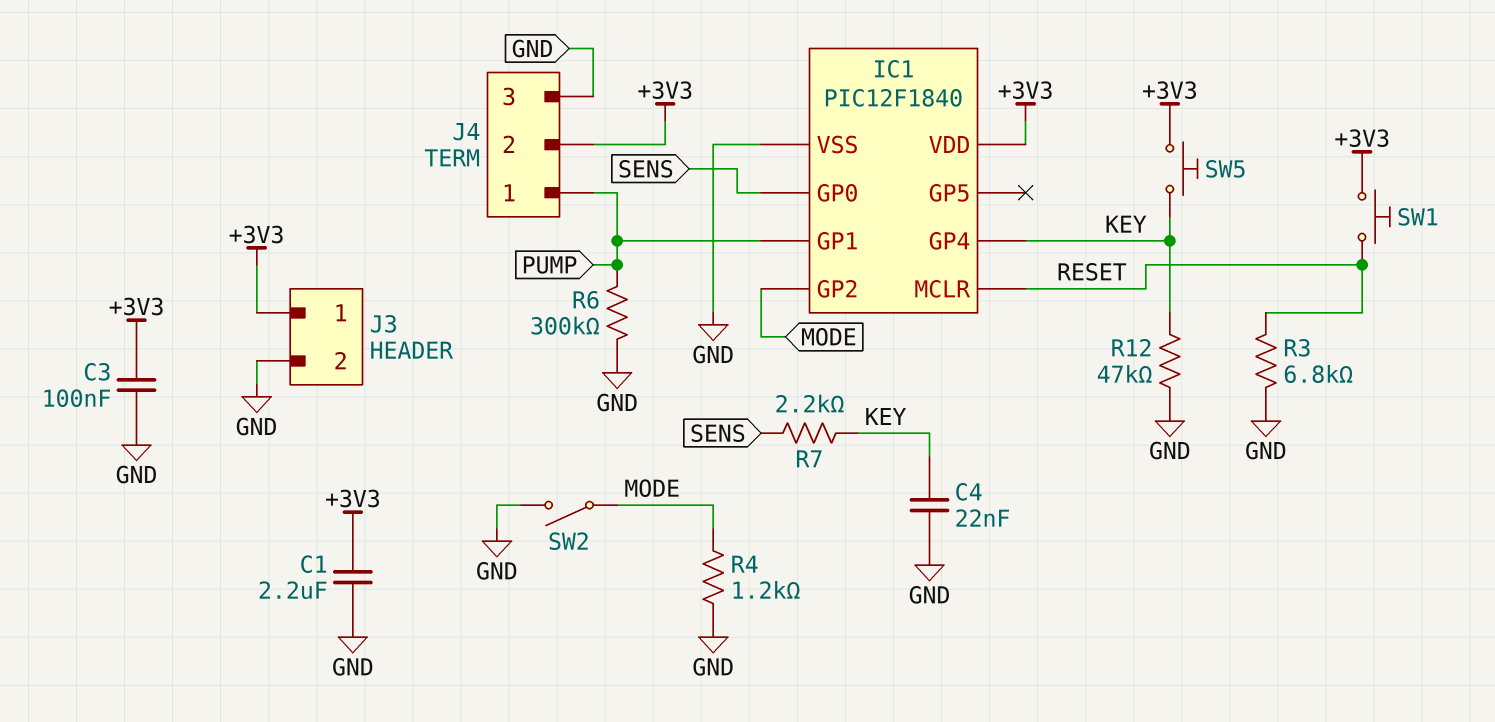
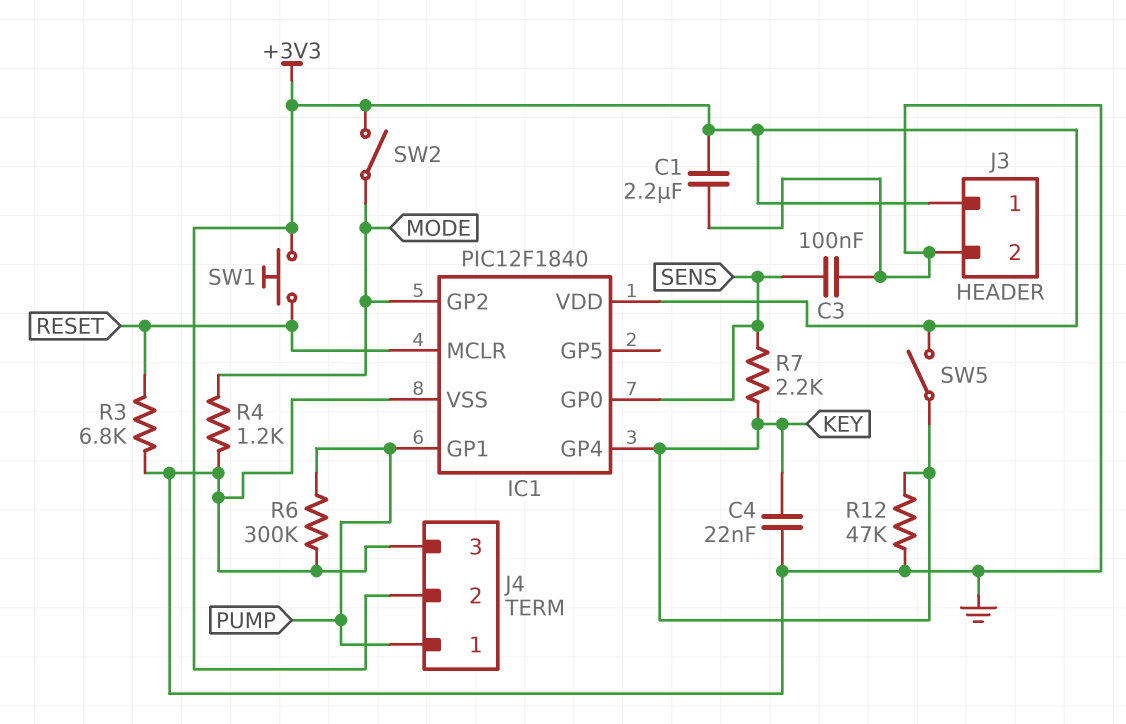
C3: 100nF (+3V3, GND) -> 100nF (GND, SENS)
SW2: switch (GND, MODE) -> switch (+3V3, MODE)
SW5: button (+3V3, KEY) -> switch (+3V3, KEY)

